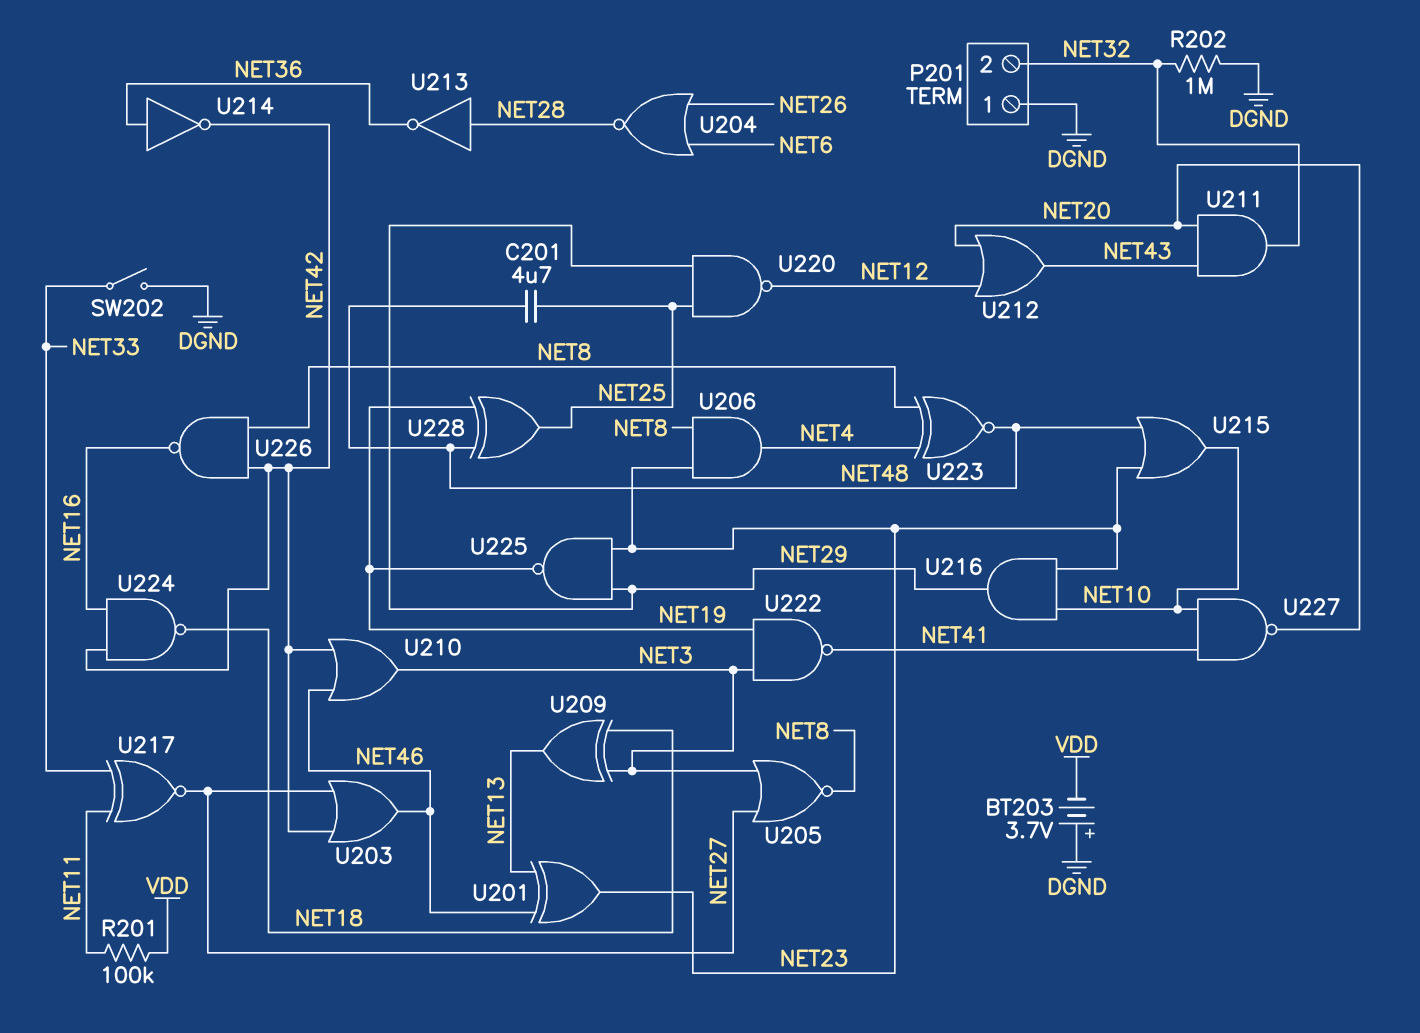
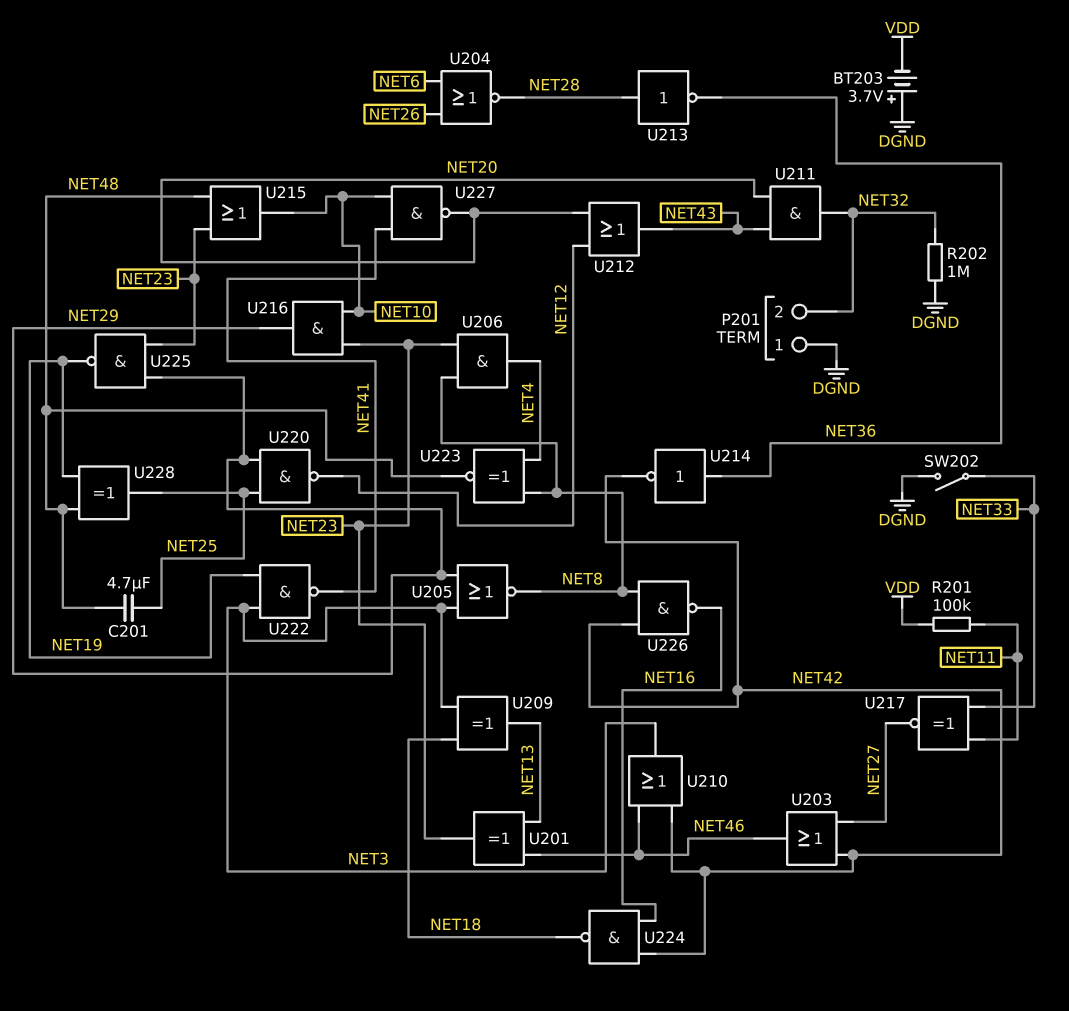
U205: NOR (in NET3, in NET27, out NET8) -> NOR (in NET3, in NET29, out NET8)

